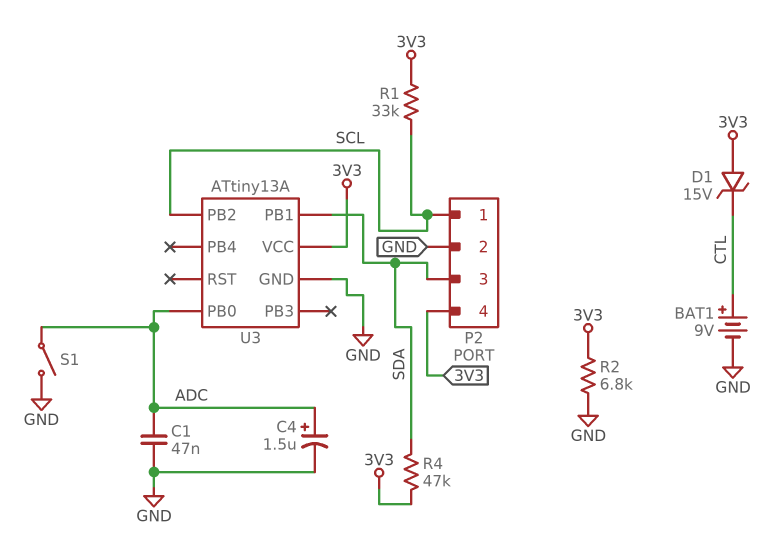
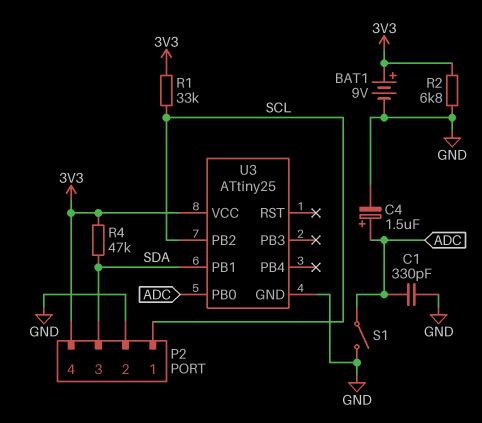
BAT1: 9V (plus CTL, minus GND) -> 9V (plus 3V3, minus GND)
C1: 47nF (ADC, GND) -> 330pF (ADC, GND)
D1: zener 15V (A 3V3, K CTL) -> none
U3: ATtiny13A -> ATtiny25

